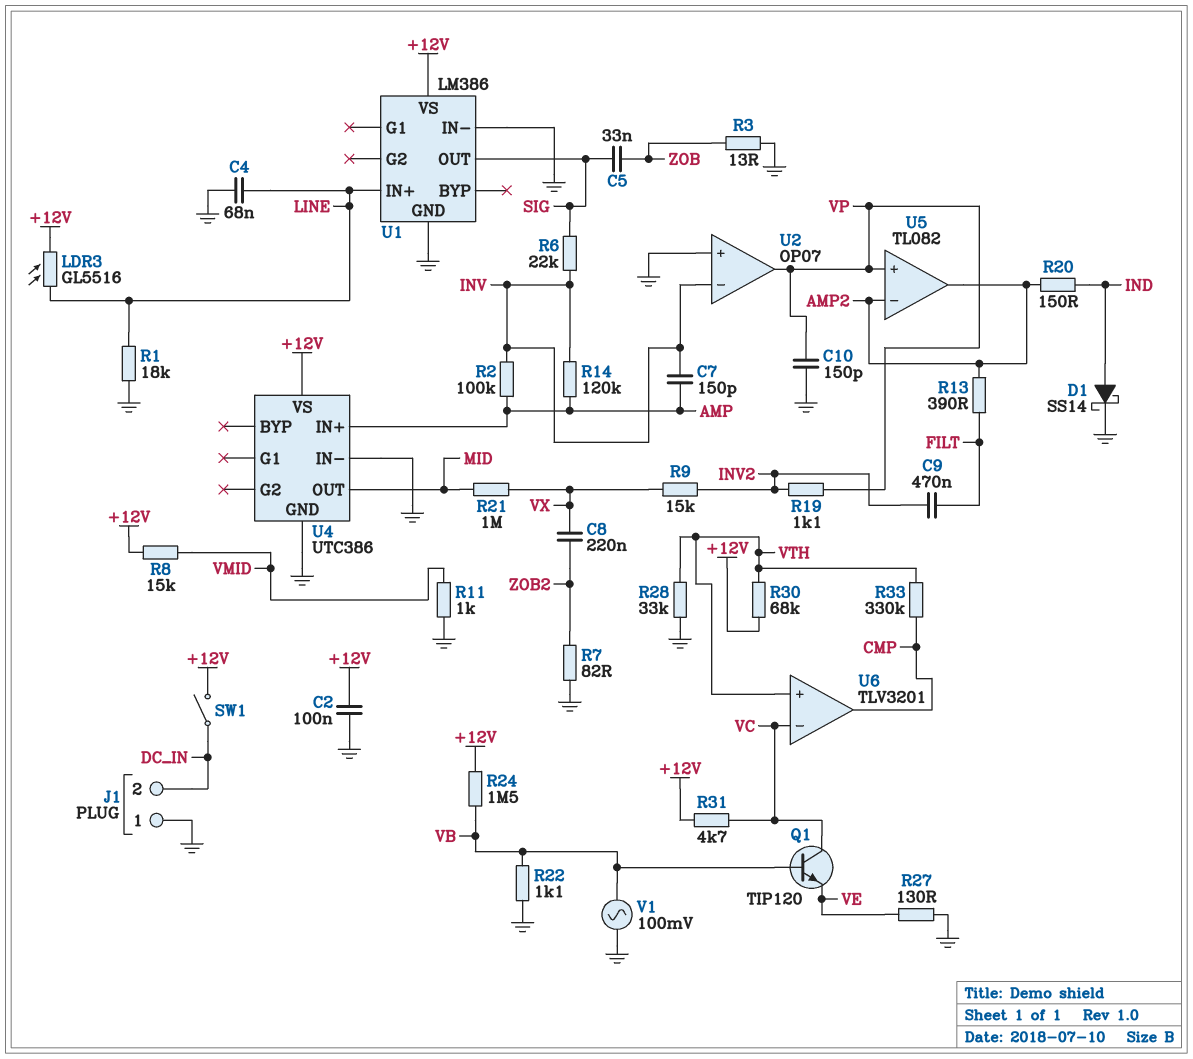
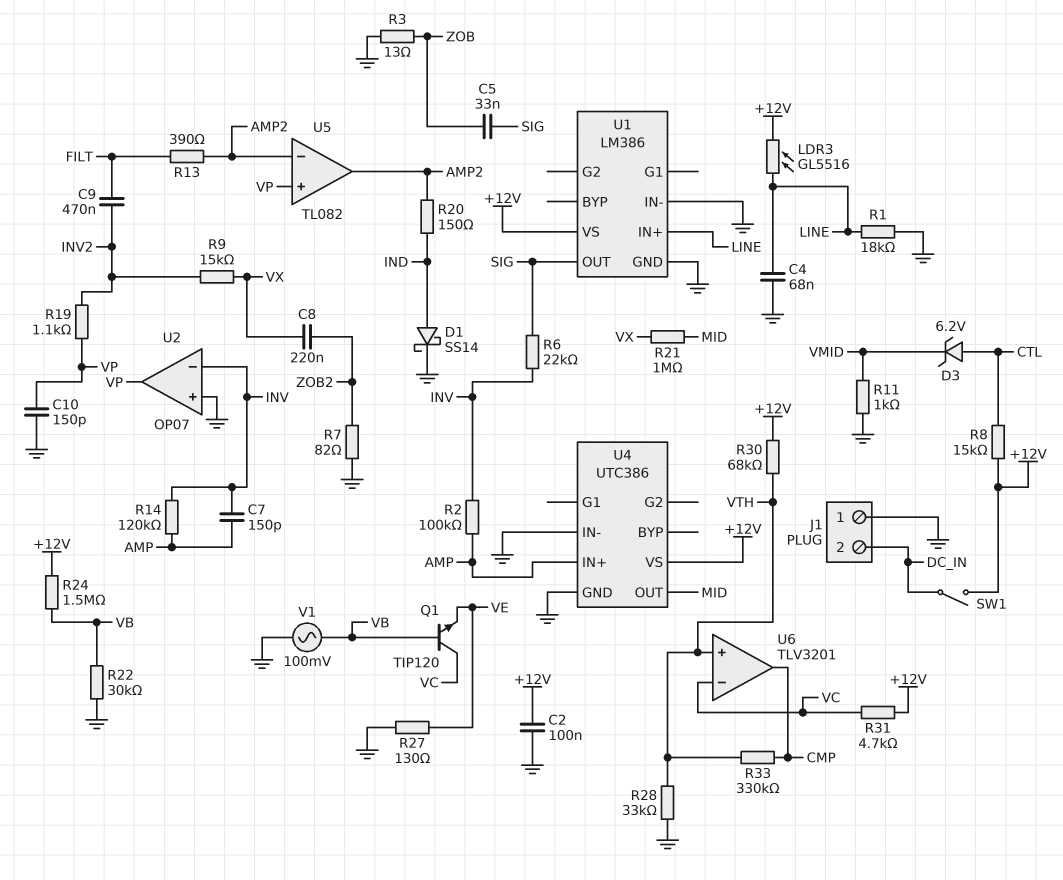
D3: none -> zener 6.2V (A CTL, K VMID)
R8: 15k (+12V, VMID) -> 15k (+12V, CTL)
R22: 1.1k (GND, VB) -> 30k (GND, VB)

